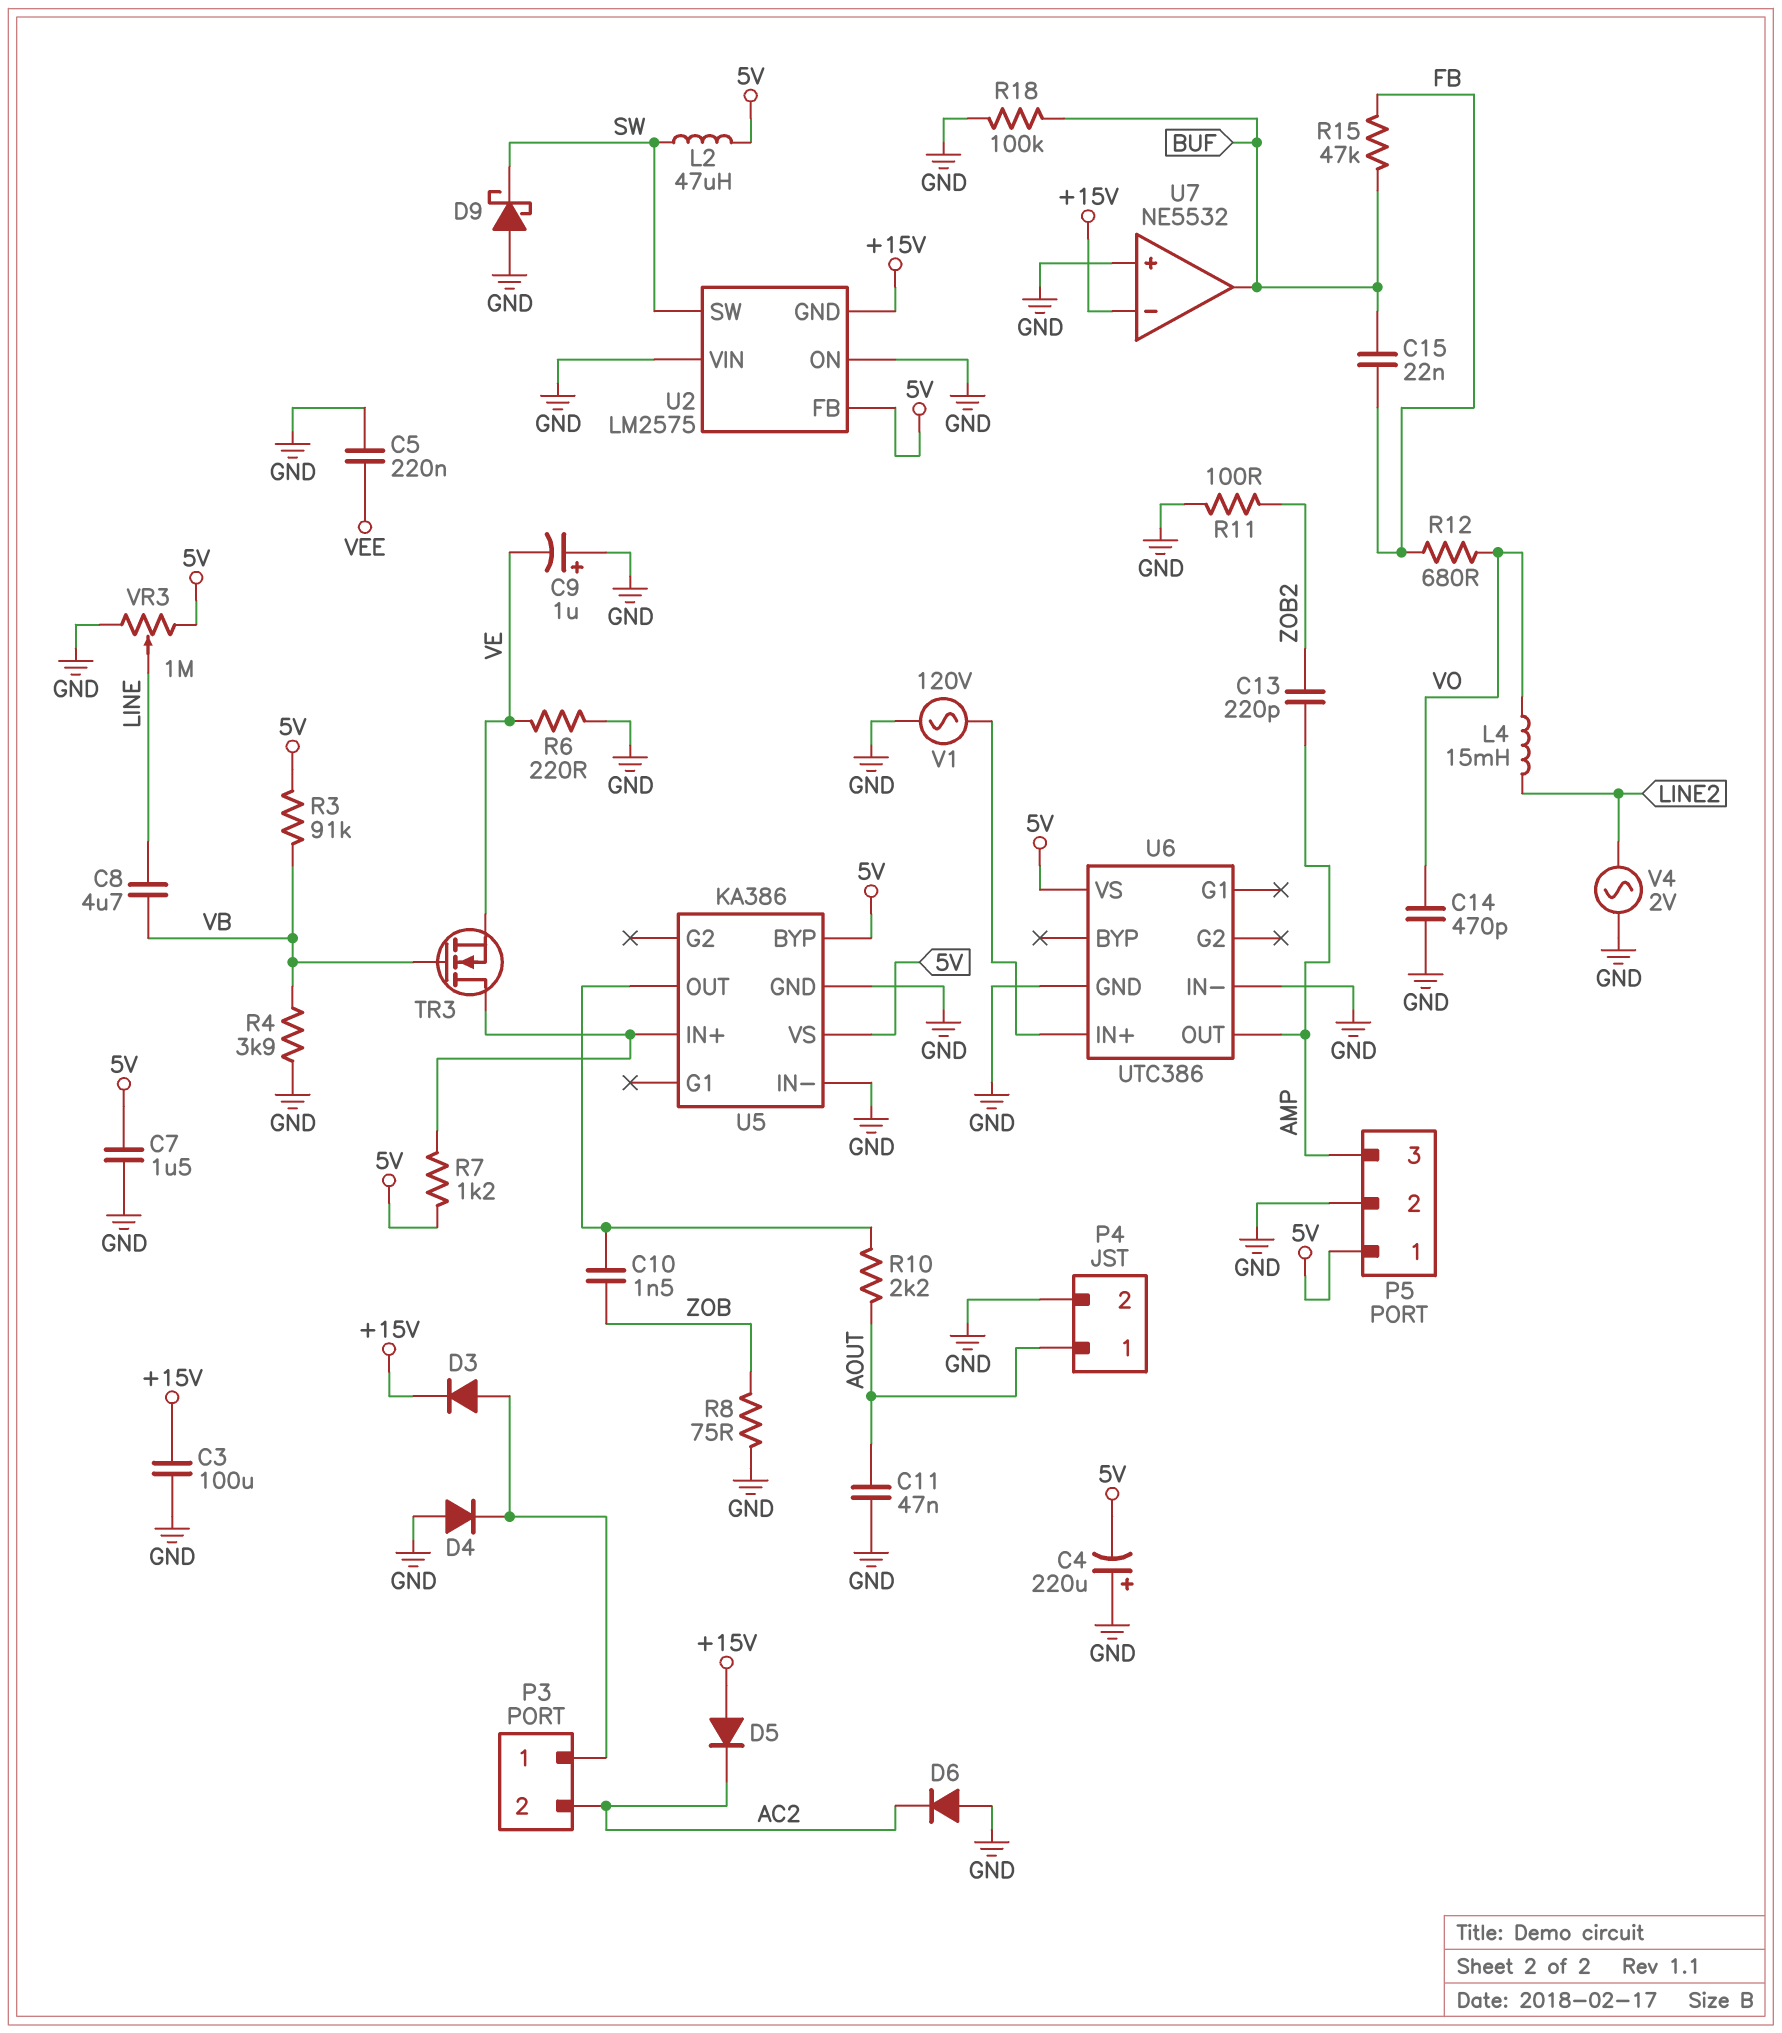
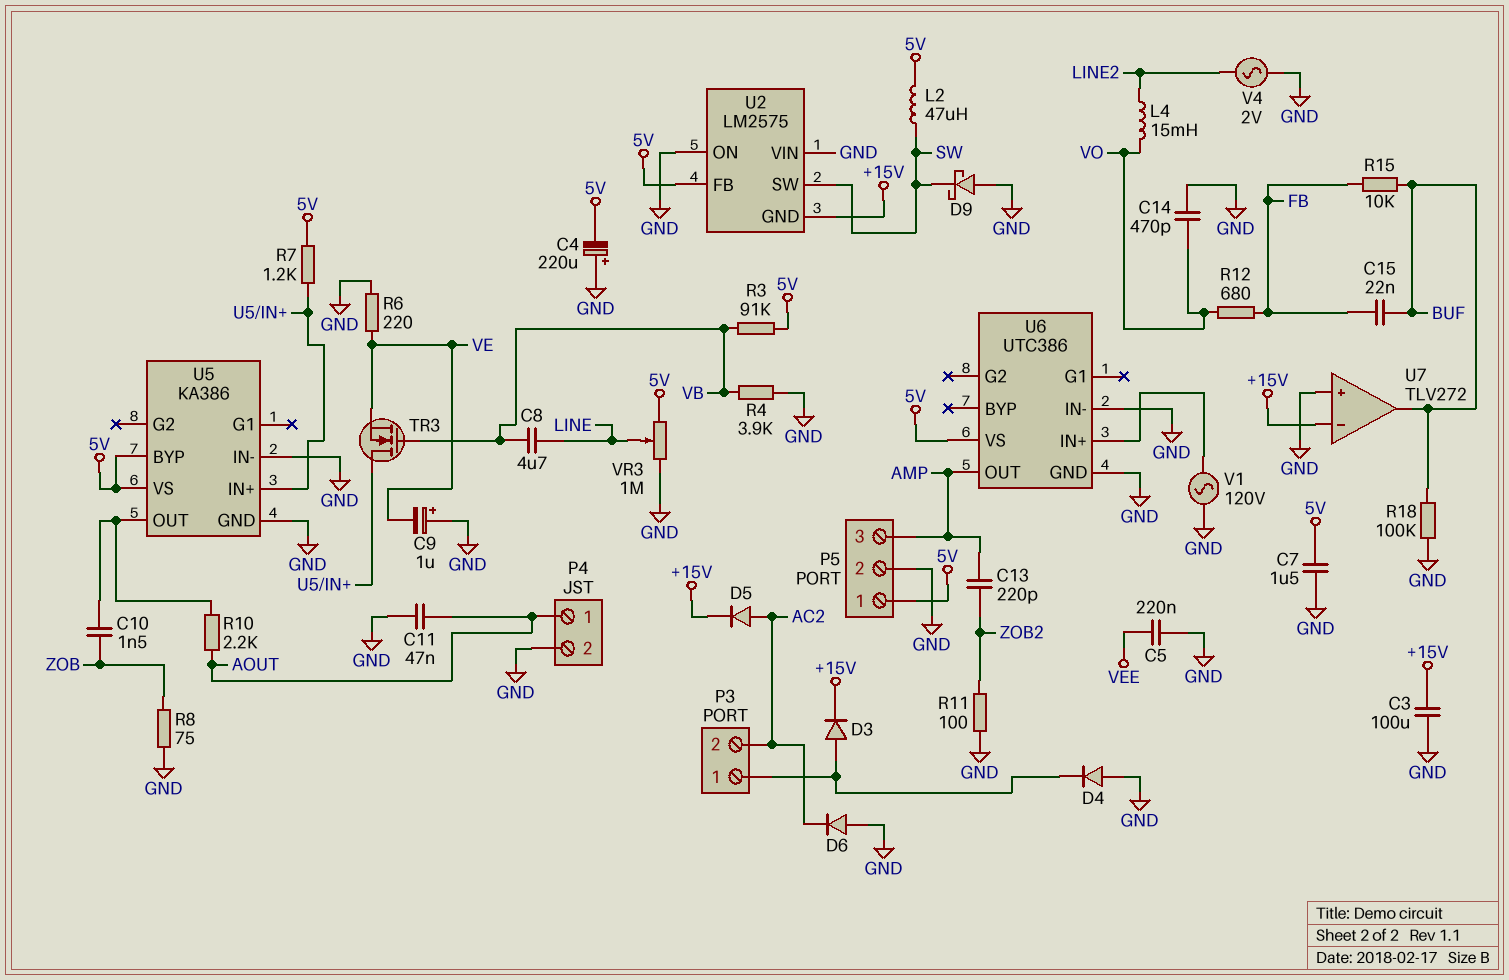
D5: diode (A +15V, K AC2) -> diode (A AC2, K +15V)
R15: 47k (BUF, FB) -> 10k (BUF, FB)
U7: NE5532 -> TLV272

